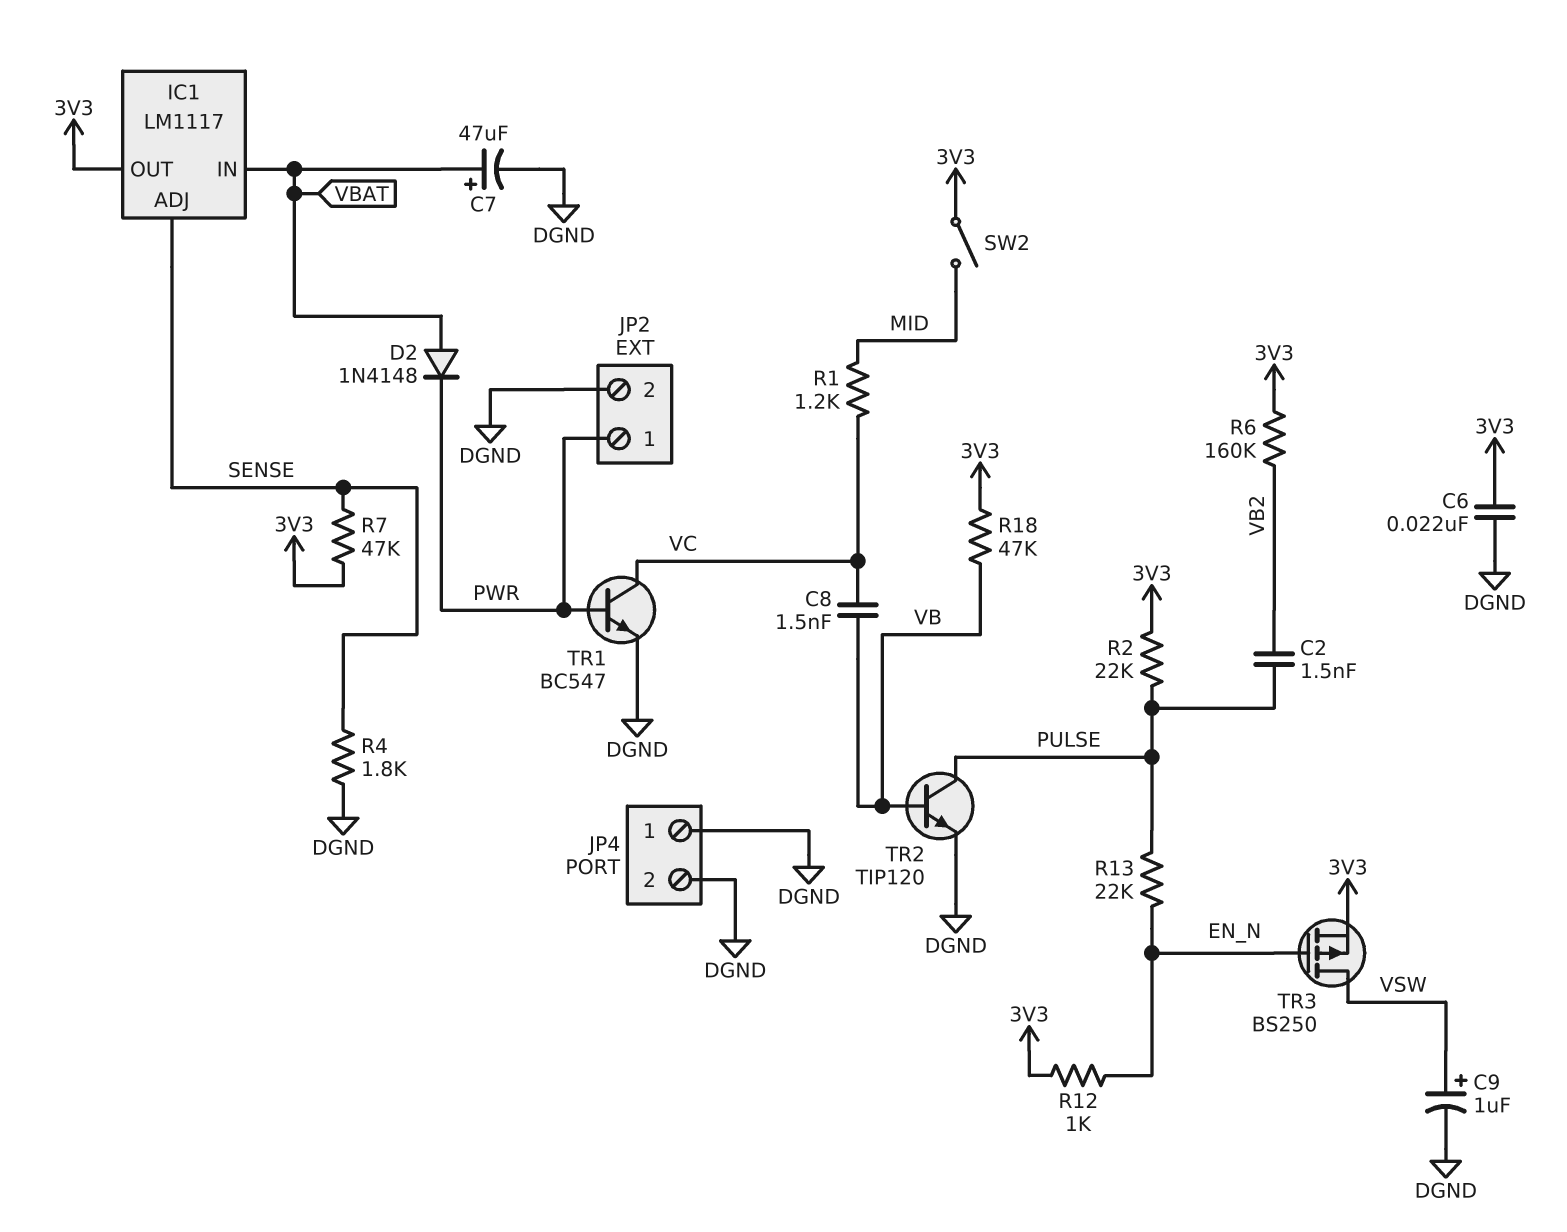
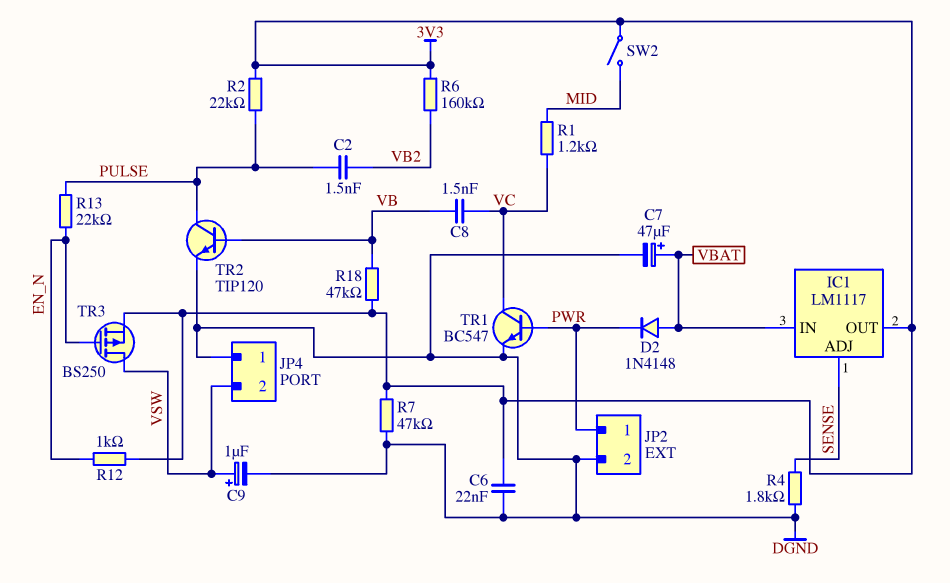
JP4 pin 2: DGND -> VSW
R7: 47k (3V3, SENSE) -> 47k (3V3, DGND)

